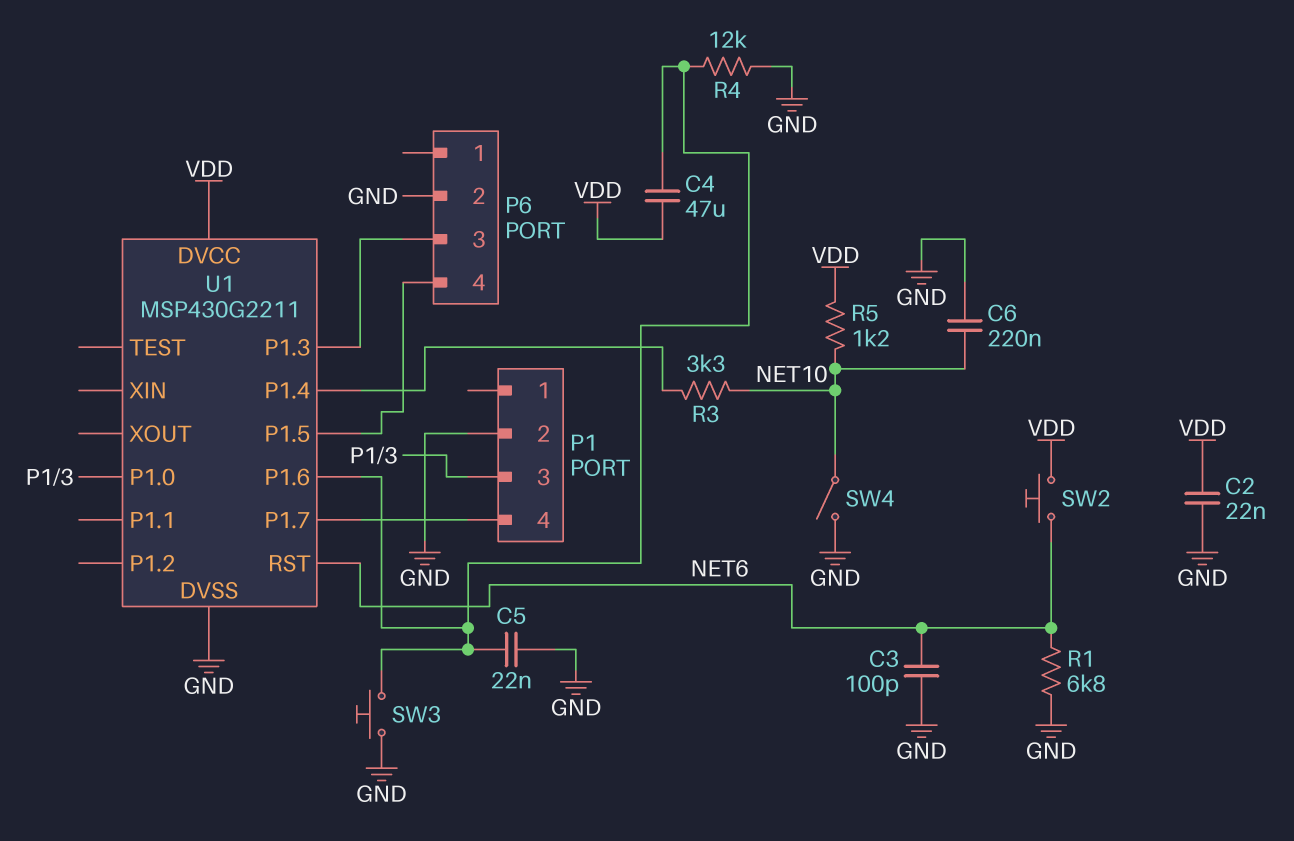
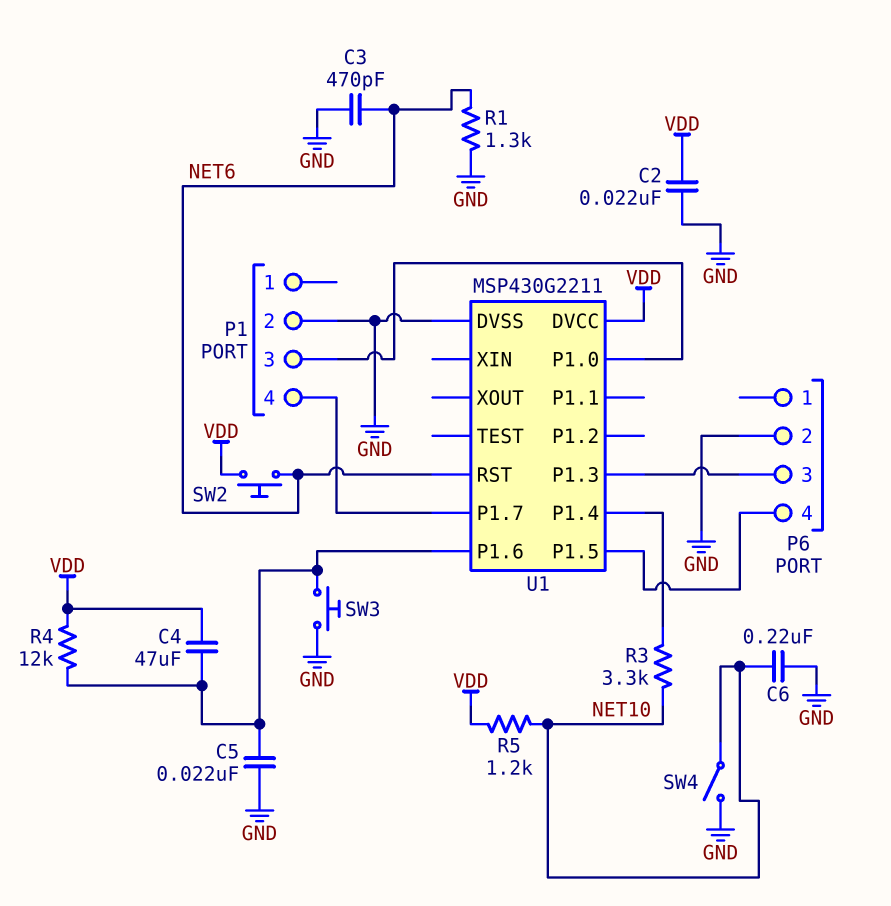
C3: 100pF (GND, NET6) -> 470pF (GND, NET6)
R1: 6.8k (GND, NET6) -> 1.3k (GND, NET6)
R4: 12k (GND, U1/P1.6) -> 12k (U1/P1.6, VDD)

